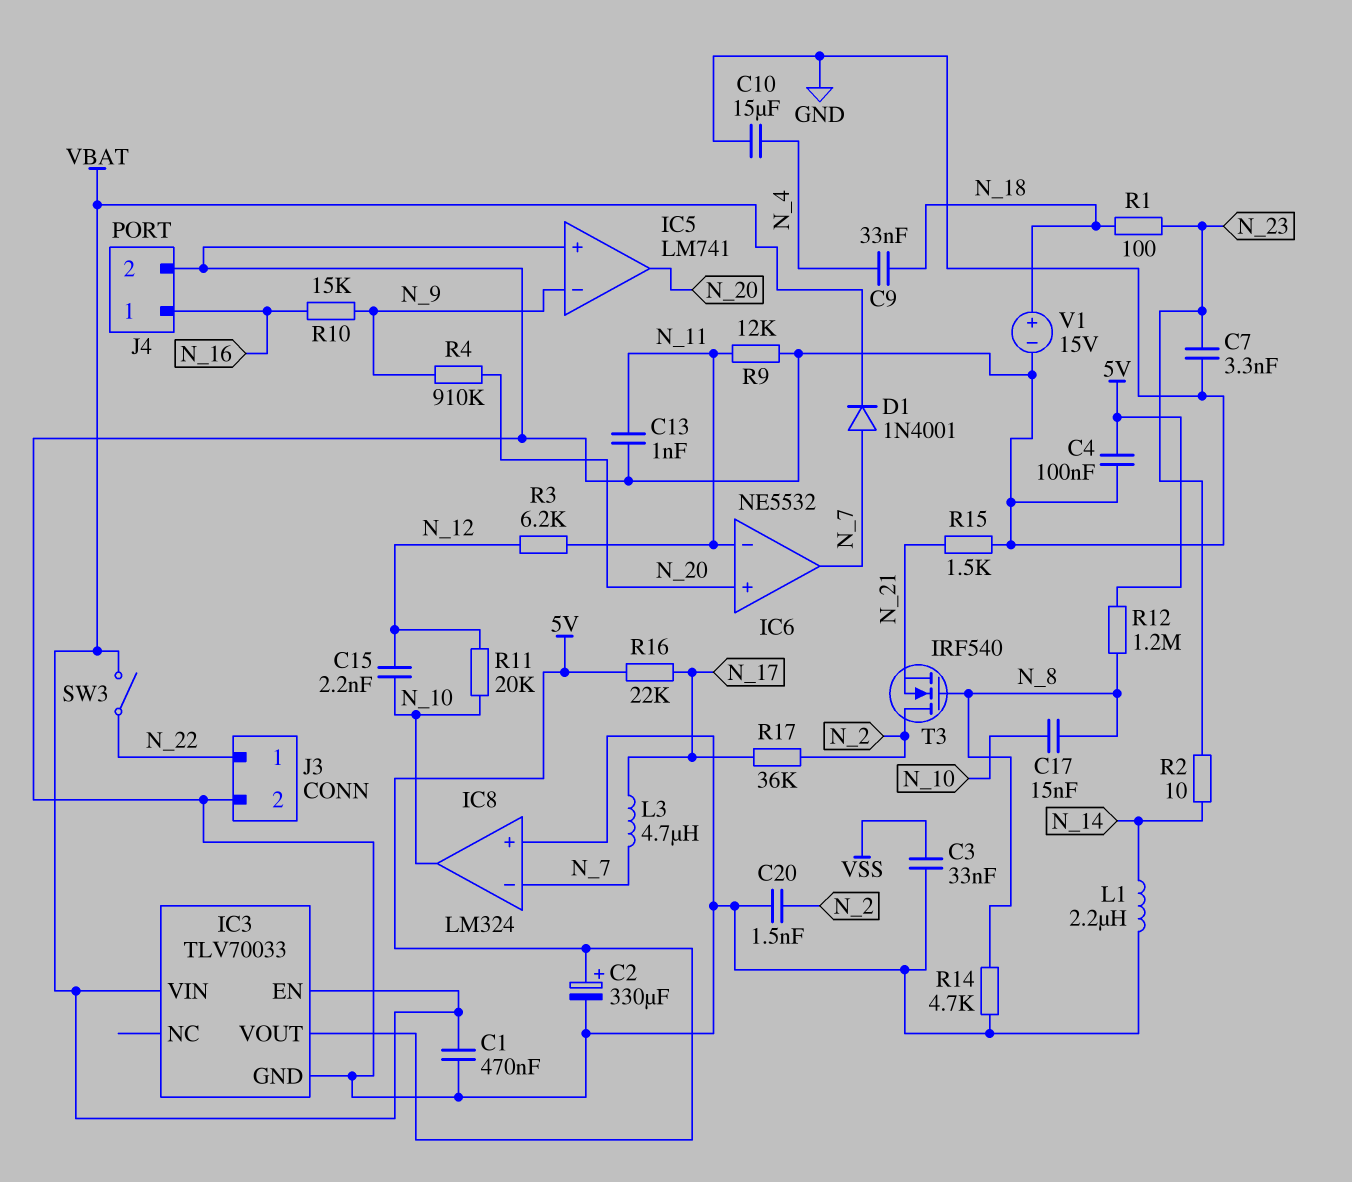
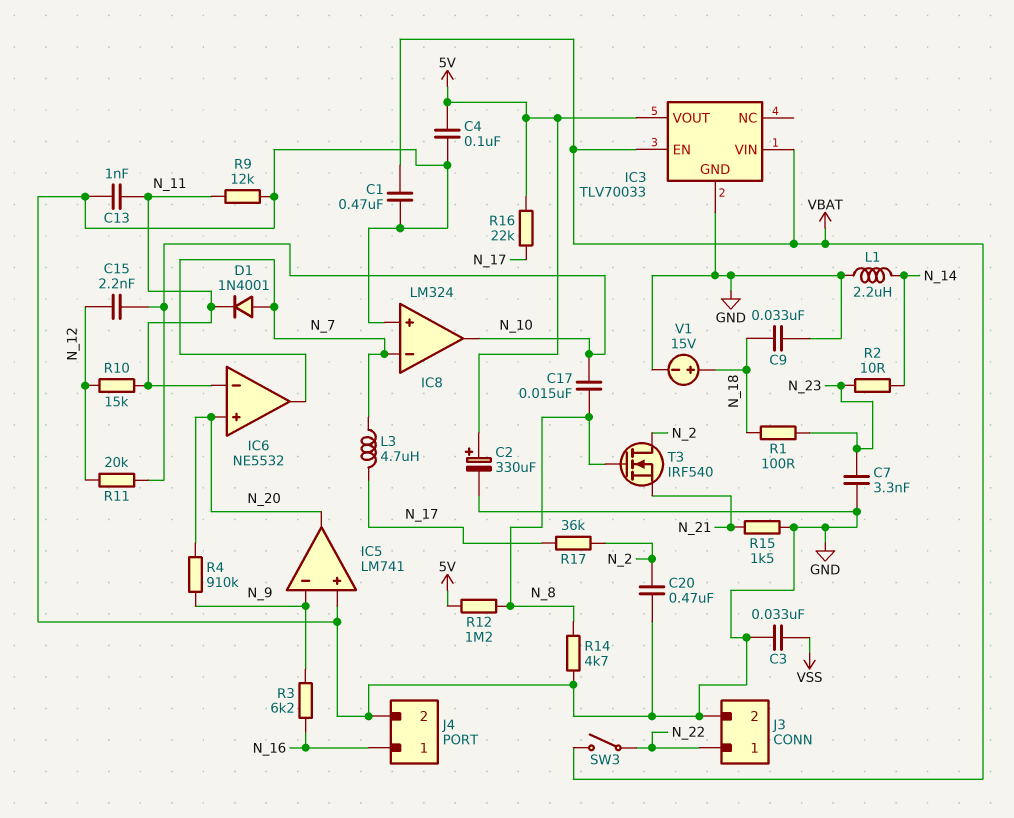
C9: 33nF (N_4, N_18) -> 33nF (GND, N_18)
C10: 15uF (GND, N_4) -> none
C20: 1.5nF (GND, N_2) -> 470nF (GND, N_2)
D1: diode 1N4001 (A N_7, K VBAT) -> diode 1N4001 (A N_7, K N_11)
R3: 6.2k (N_11, N_12) -> 6.2k (N_9, N_16)
R10: 15k (N_9, N_16) -> 15k (N_11, N_12)

